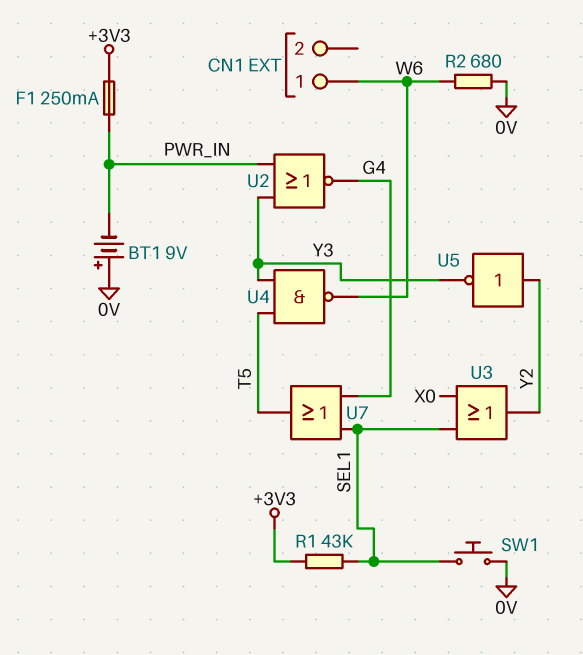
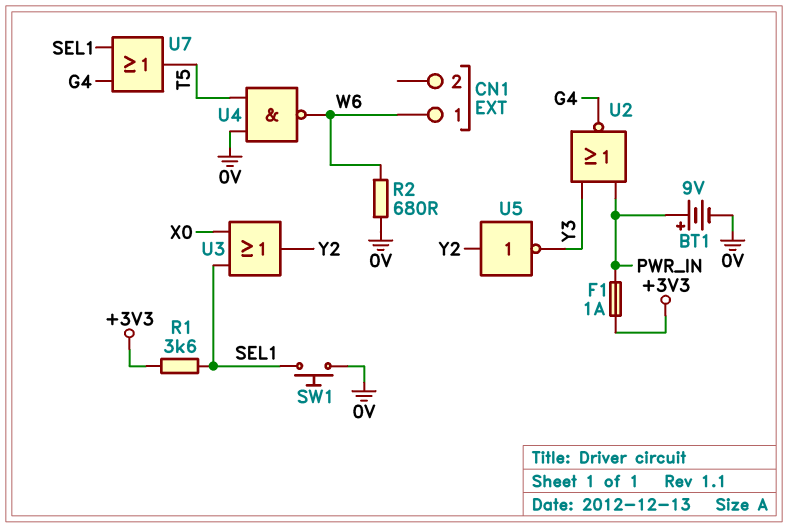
BT1: 9V (plus 0V, minus PWR_IN) -> 9V (plus PWR_IN, minus 0V)
F1: 250mA (+3V3, PWR_IN) -> 1A (+3V3, PWR_IN)
R1: 43k (+3V3, SEL1) -> 3.6k (+3V3, SEL1)
U4: NAND (in T5, in Y3, out W6) -> NAND (in 0V, in T5, out W6)

